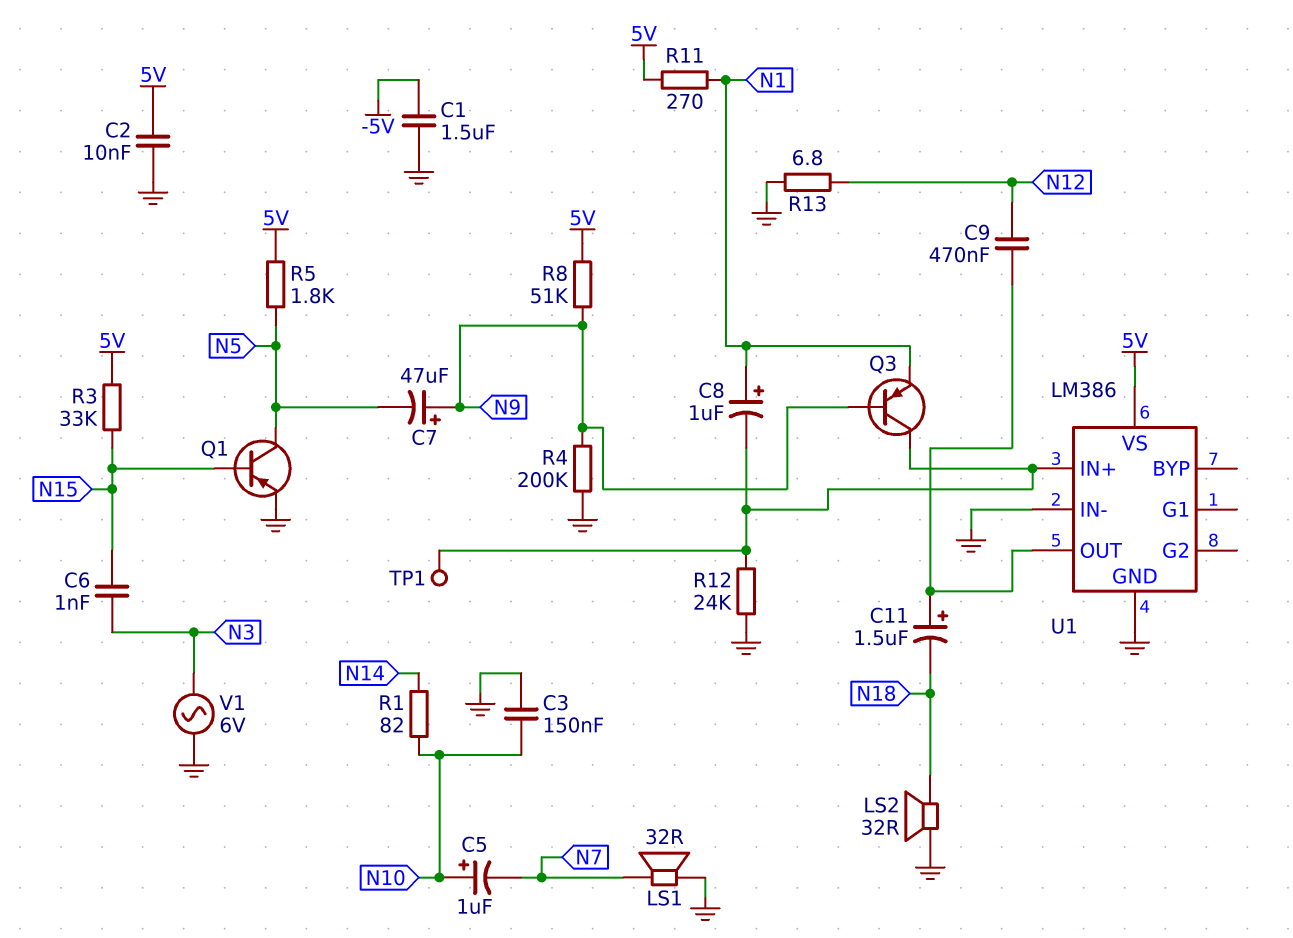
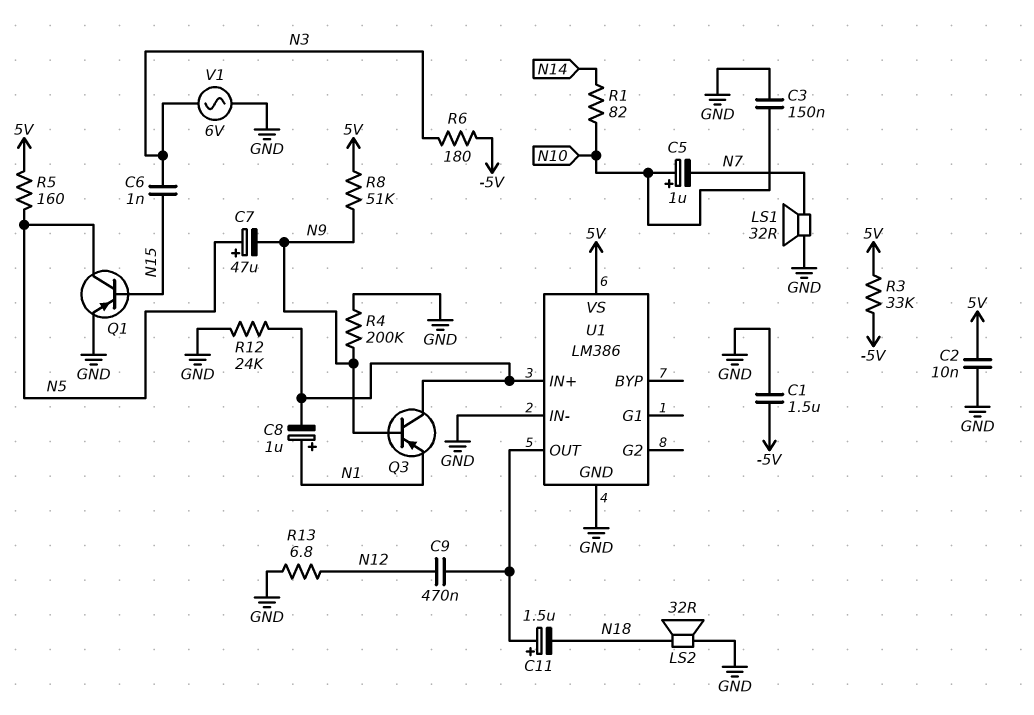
C7: 47uF (plus N9, minus N5) -> 47uF (plus N5, minus N9)
R3: 33k (5V, N15) -> 33k (-5V, 5V)
R5: 1.8k (5V, N5) -> 160 (5V, N5)
R6: none -> 180 (-5V, N3)
R11: 270 (5V, N1) -> none
TP1: test point (U1/IN+) -> none

